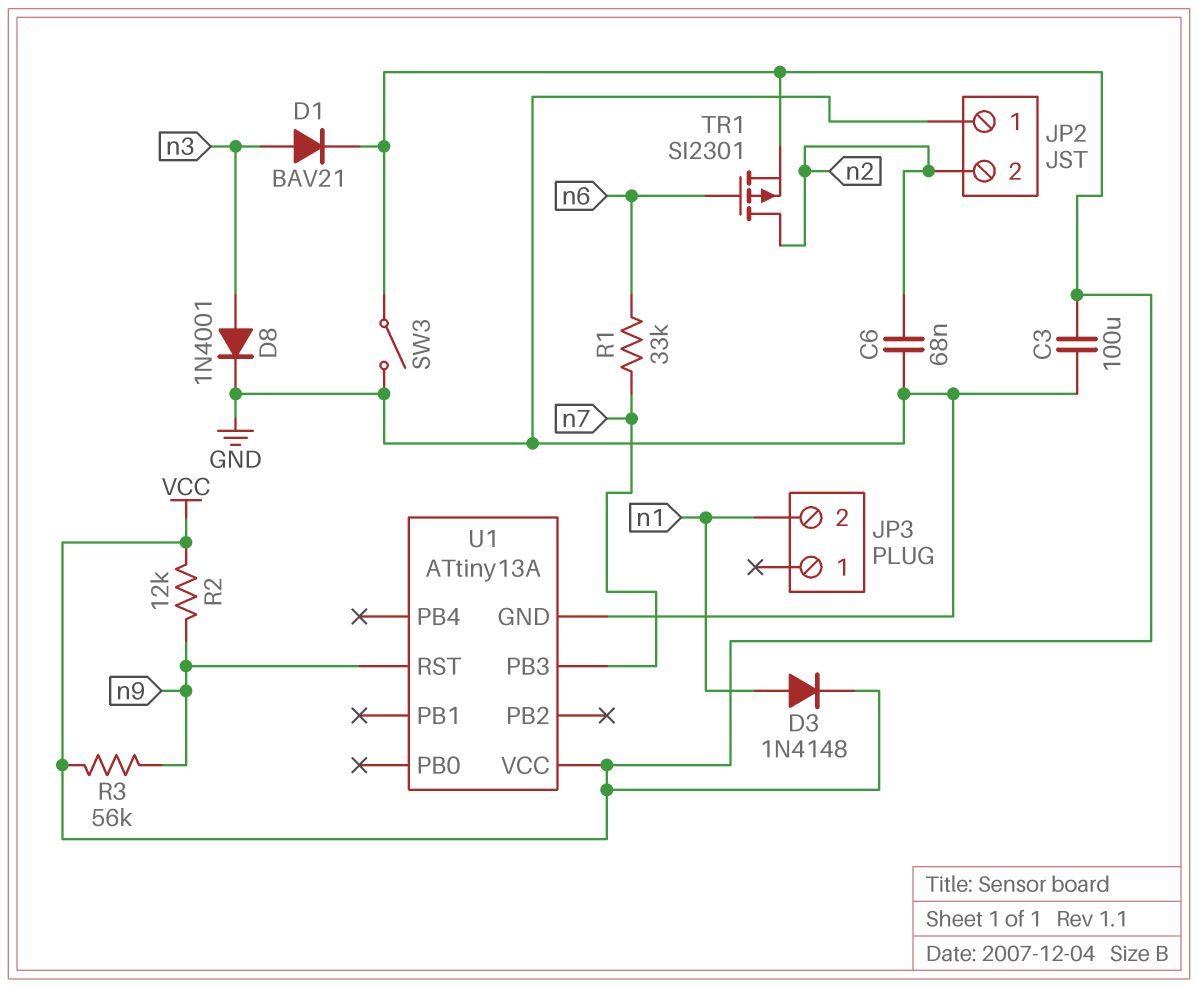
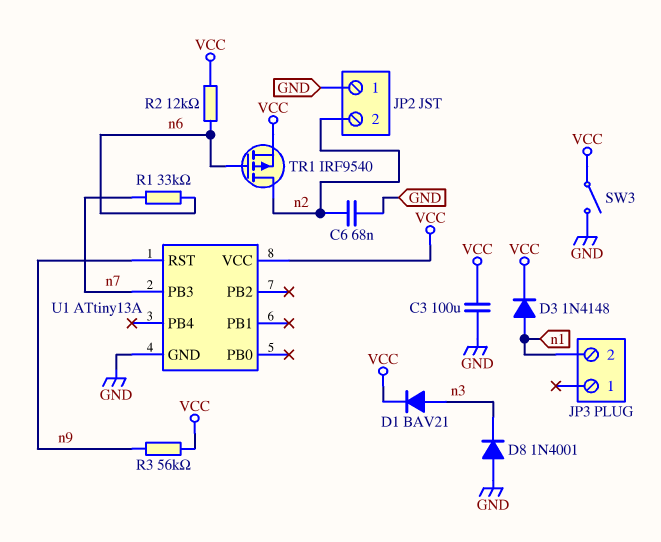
D8: diode 1N4001 (A n3, K GND) -> diode 1N4001 (A GND, K n3)
R2: 12k (VCC, n9) -> 12k (VCC, n6)
TR1: PMOS SI2301 (G n6, D n2, S VCC) -> PMOS IRF9540 (G n6, D n2, S VCC)

